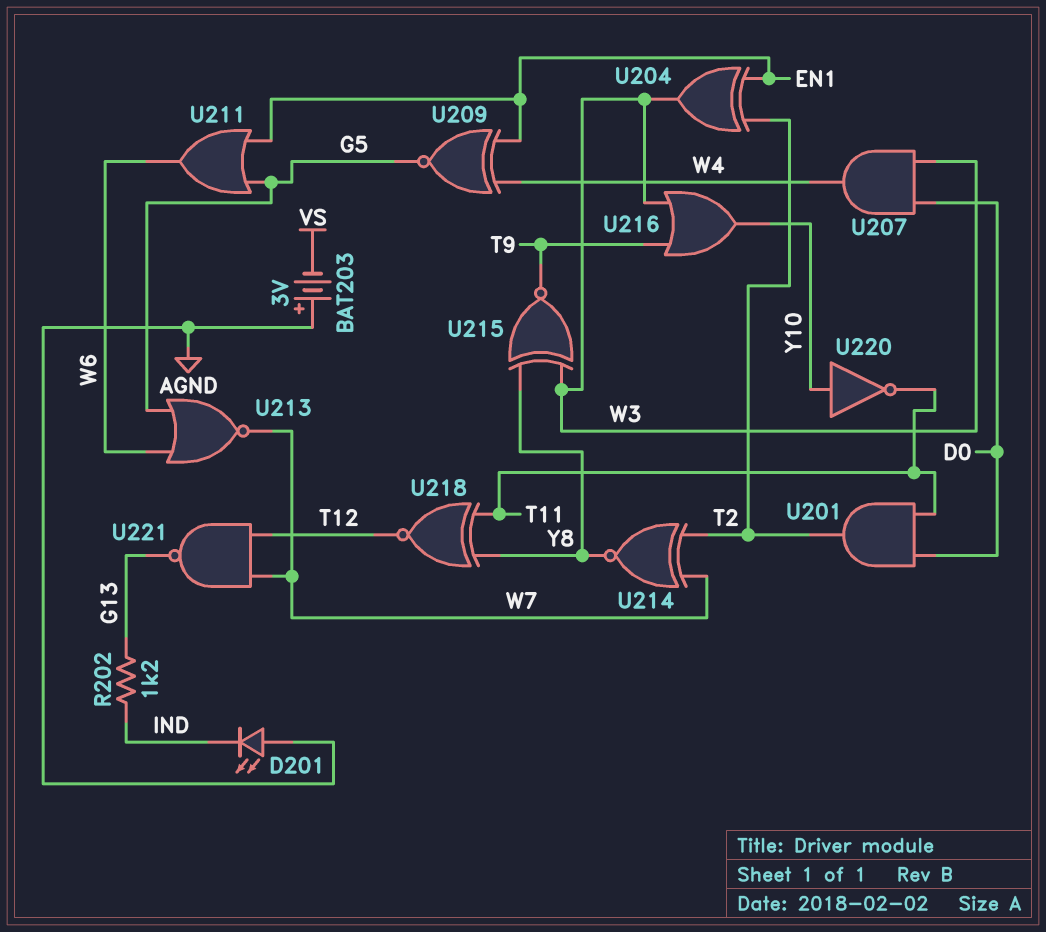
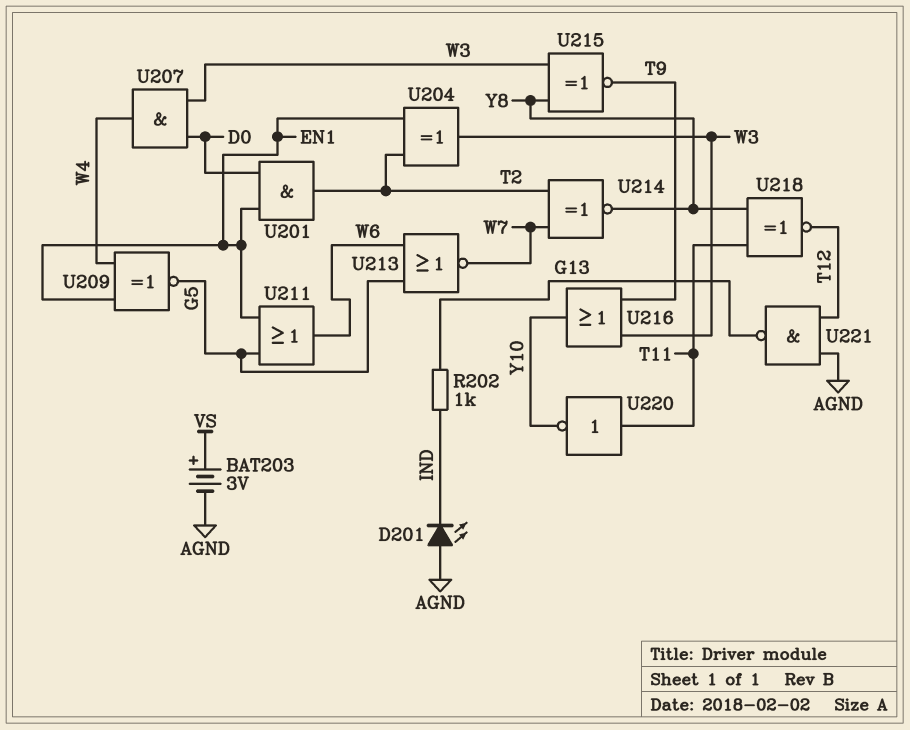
BAT203: 3V (plus AGND, minus VS) -> 3V (plus VS, minus AGND)
R202: 1.2k (G13, IND) -> 1k (G13, IND)
U201: AND (in D0, in T11, out T2) -> AND (in D0, in EN1, out T2)
U220: NOT (in Y10, out T11) -> NOT (in T11, out Y10)
U221: NAND (in T12, in W7, out G13) -> NAND (in AGND, in T12, out G13)

